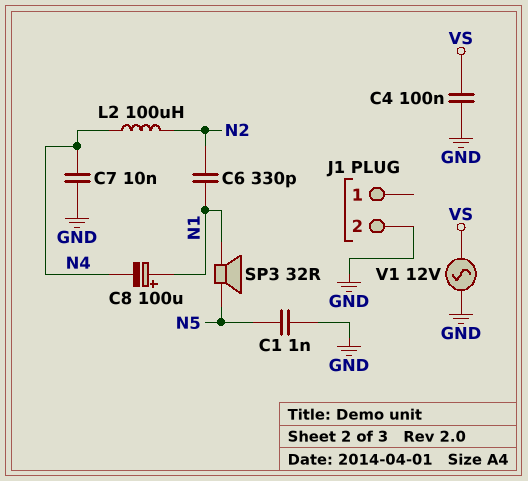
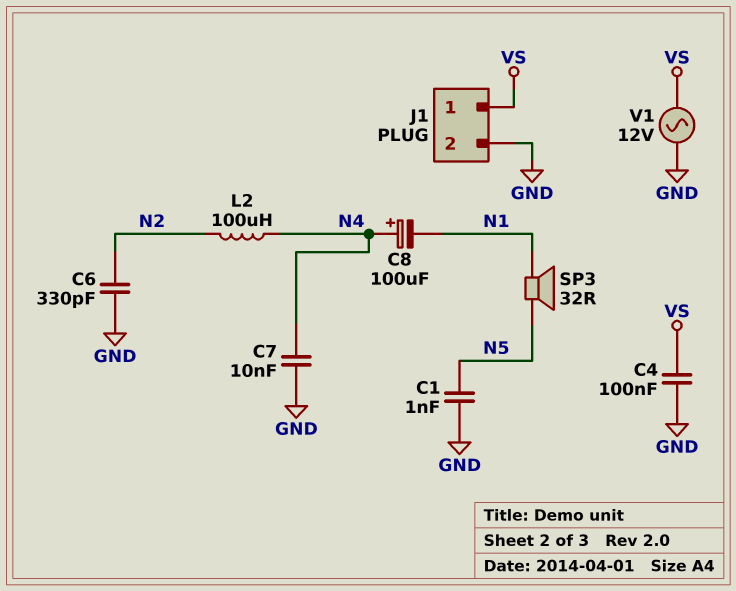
C6: 330pF (N1, N2) -> 330pF (GND, N2)
C8: 100uF (plus N1, minus N4) -> 100uF (plus N4, minus N1)
J1 pin 1: none -> VS

